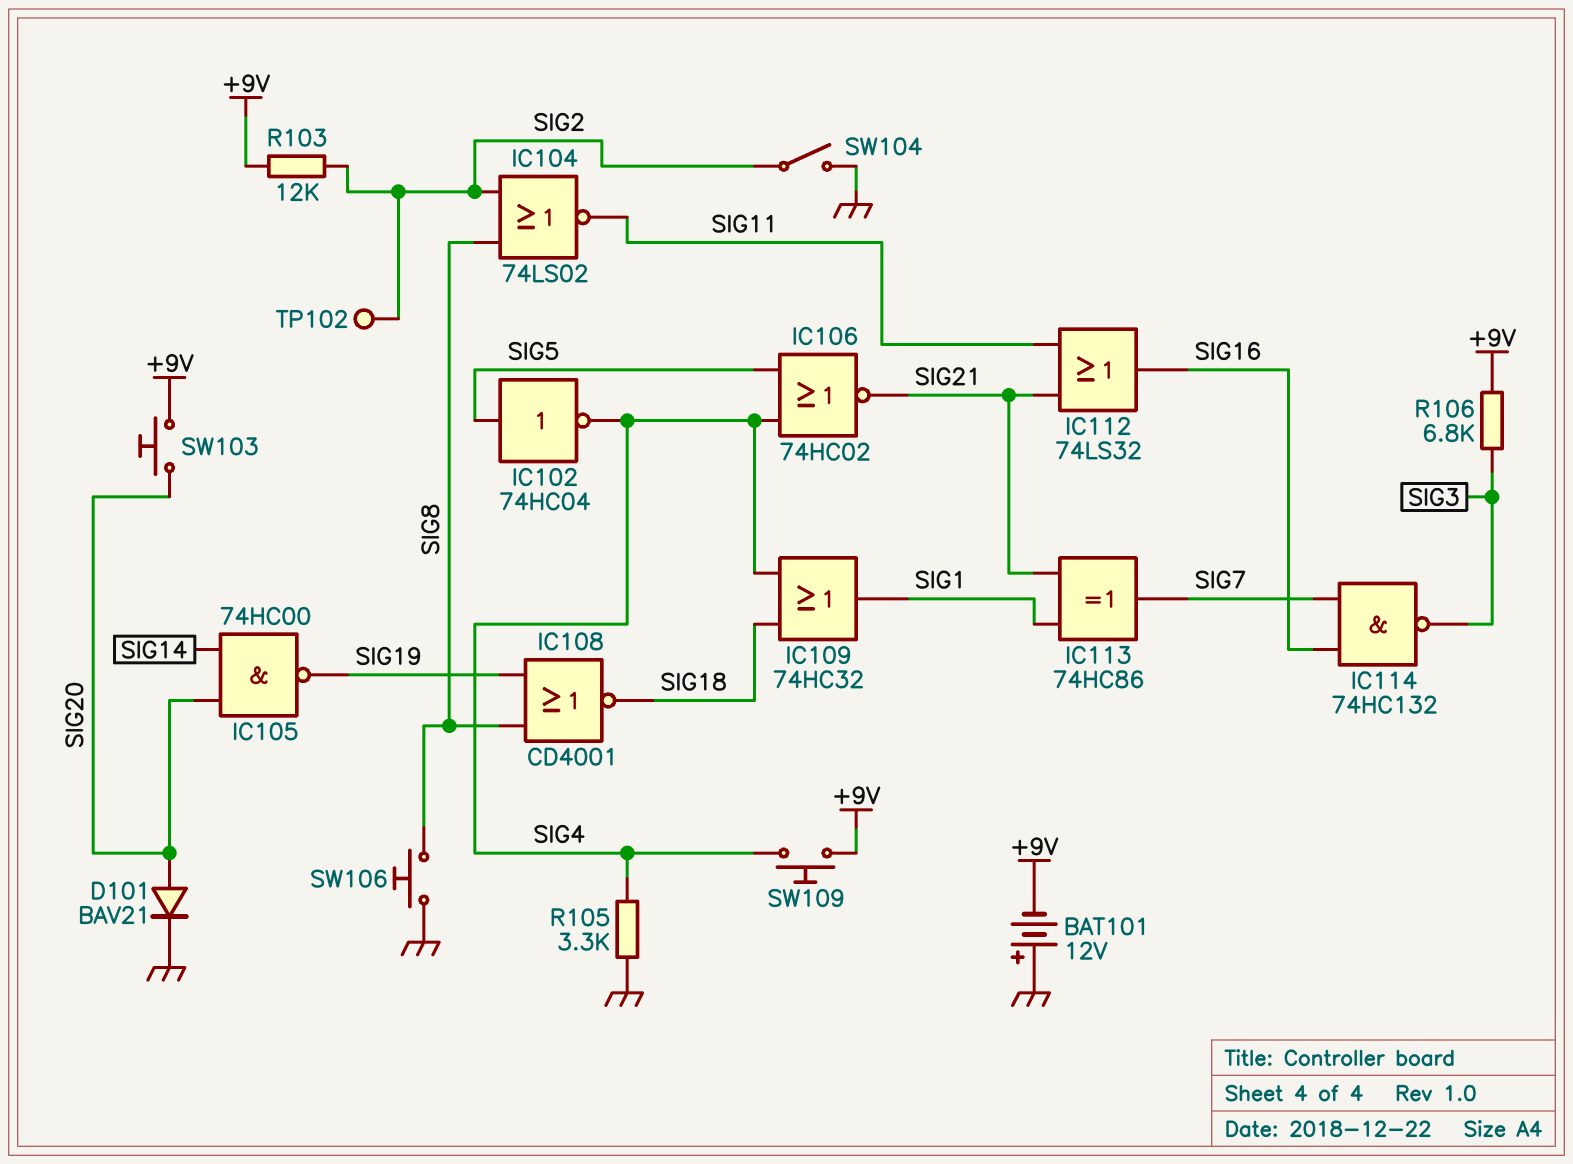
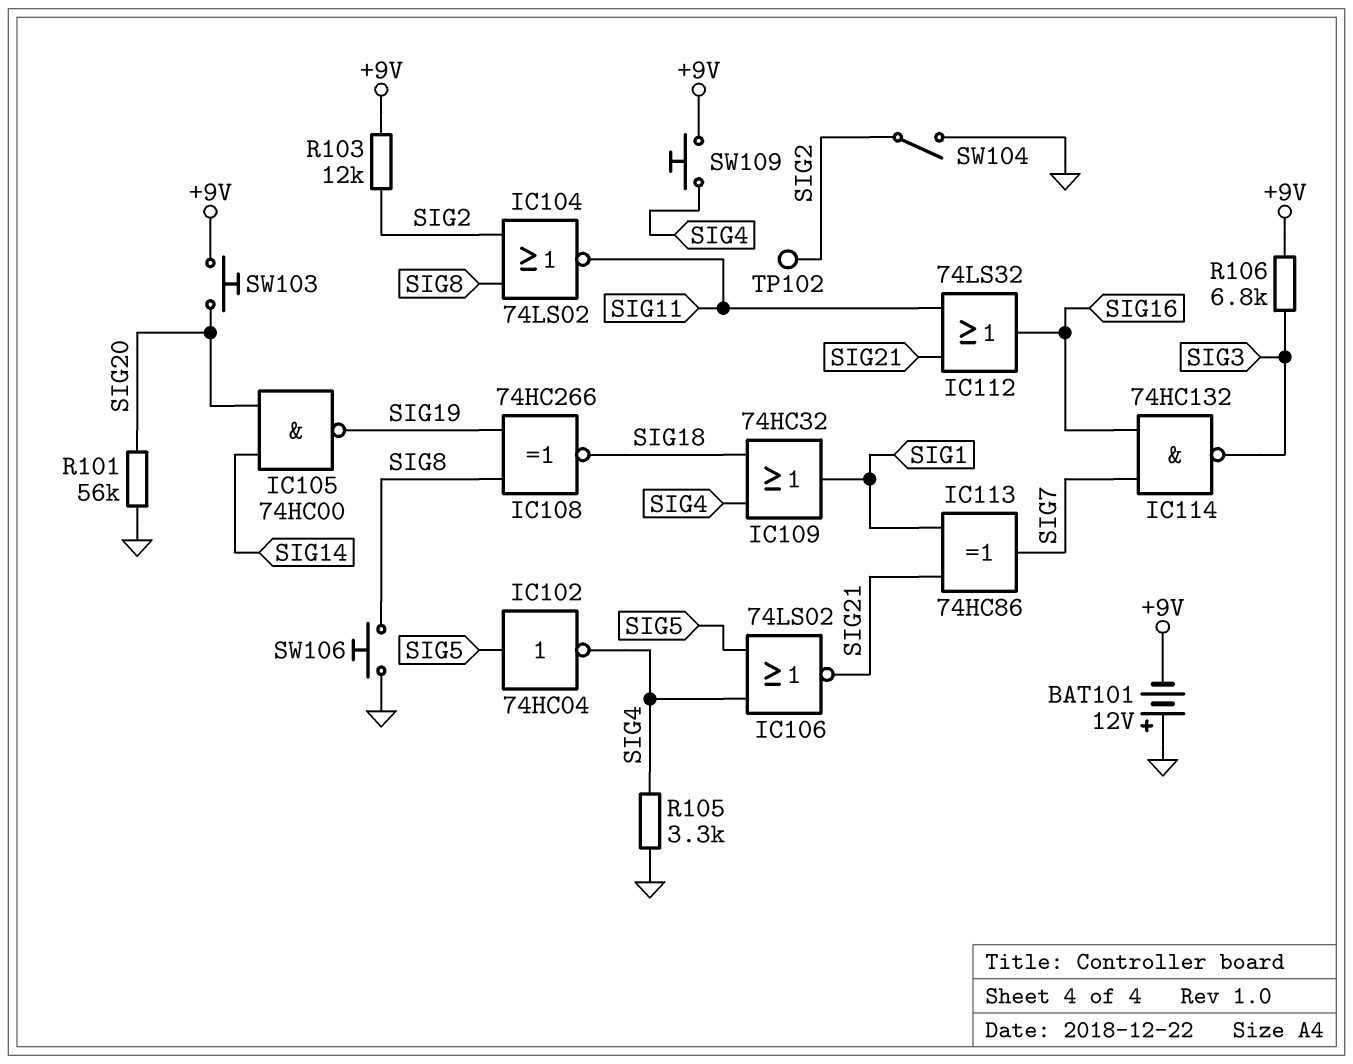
D101: diode BAV21 (A SIG20, K GND) -> none
IC106: NOR 74HC02 (in SIG4, in SIG5, out SIG21) -> NOR 74LS02 (in SIG4, in SIG5, out SIG21)
IC108: NOR CD4001 (in SIG8, in SIG19, out SIG18) -> XNOR 74HC266 (in SIG8, in SIG19, out SIG18)
R101: none -> 56k (GND, SIG20)

